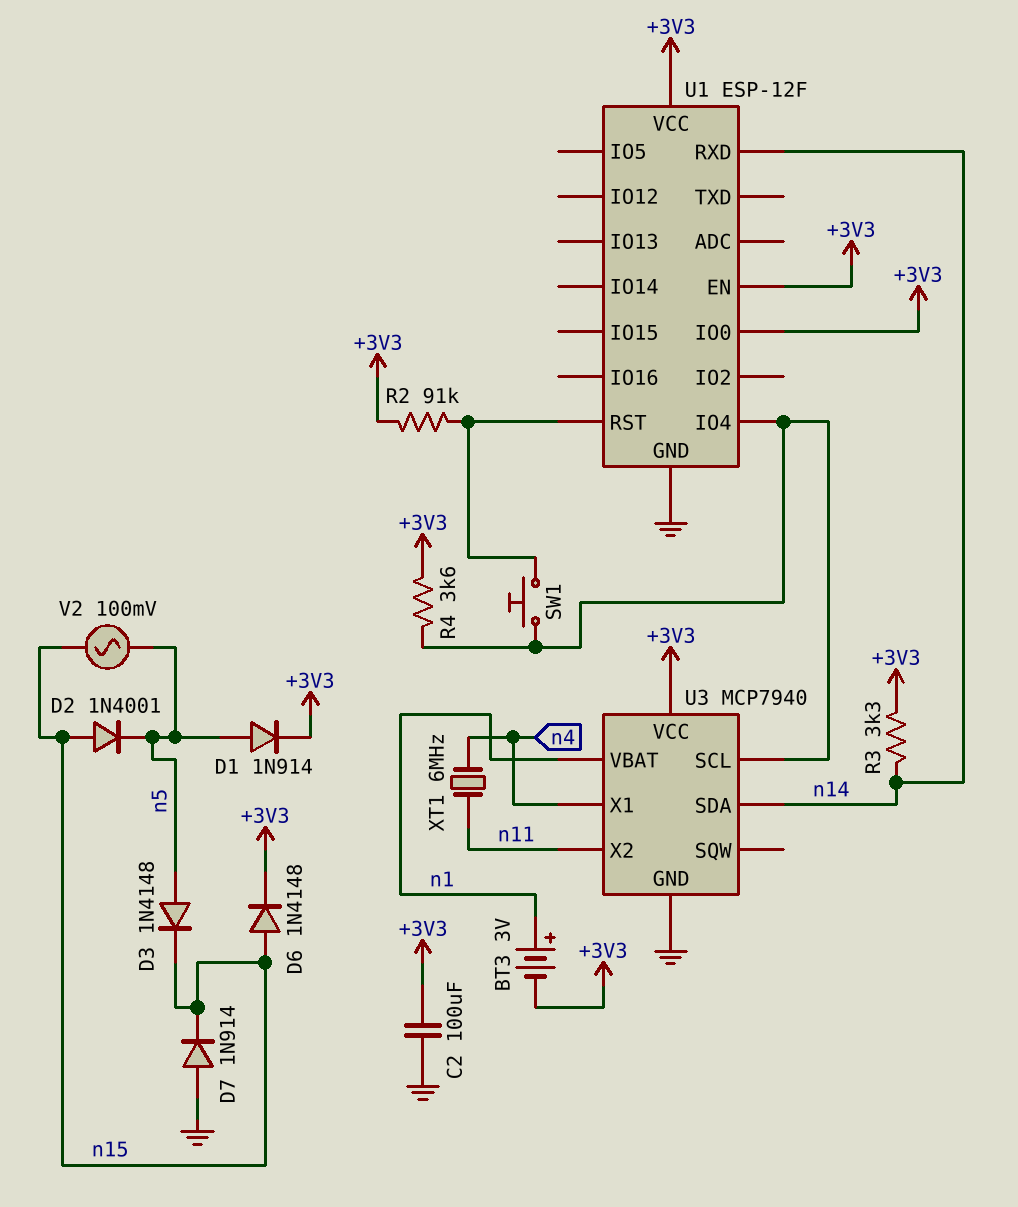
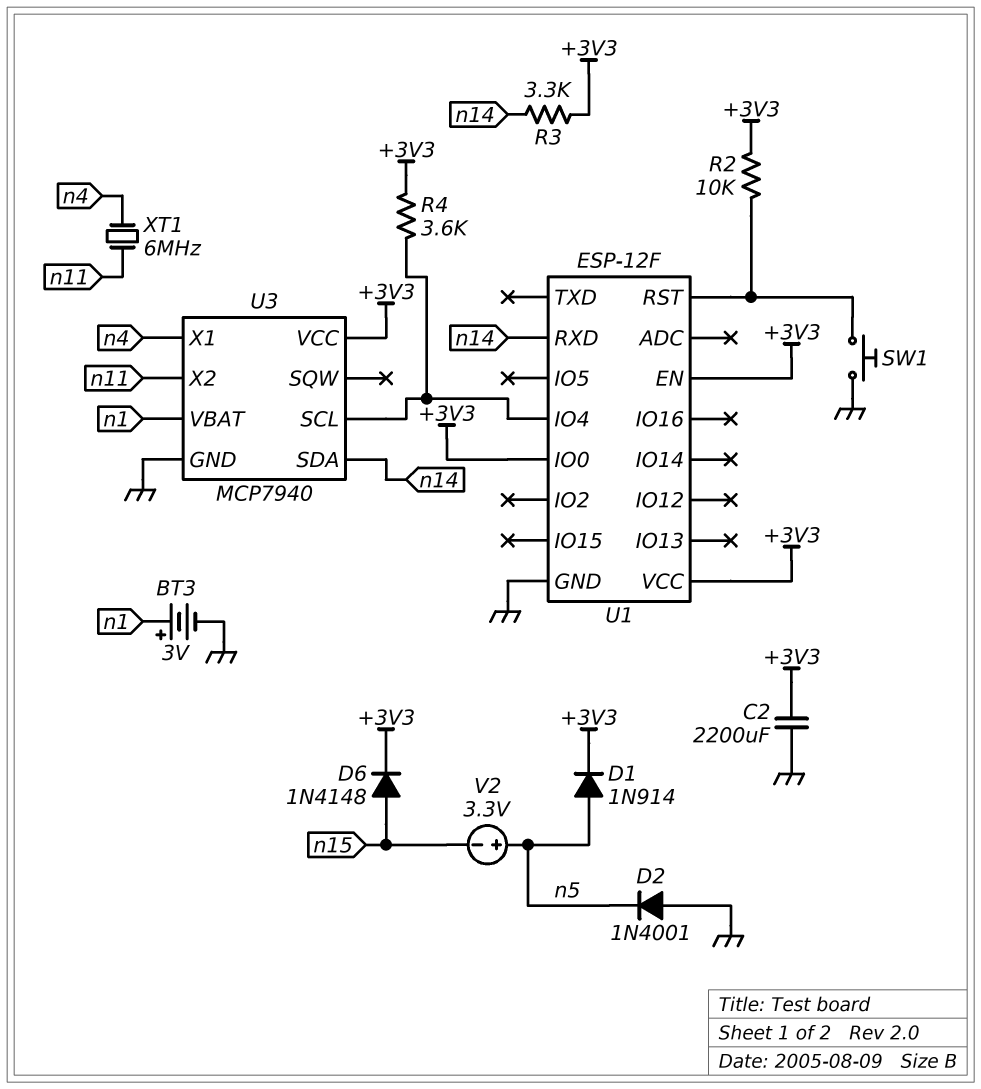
BT3: 3V (plus n1, minus +3V3) -> 3V (plus n1, minus GND)
C2: 100uF (+3V3, GND) -> 2200uF (+3V3, GND)
D2: diode 1N4001 (A n15, K n5) -> diode 1N4001 (A GND, K n5)
D3: diode 1N4148 (A n5, K n15) -> none
D7: diode 1N914 (A GND, K n15) -> none
R2: 91k (+3V3, U1/RST) -> 10k (+3V3, U1/RST)
SW1: button (U1/IO4, U1/RST) -> button (GND, U1/RST)
V2: AC 100mV (n5, n15) -> 3.3V (plus n5, minus n15)

